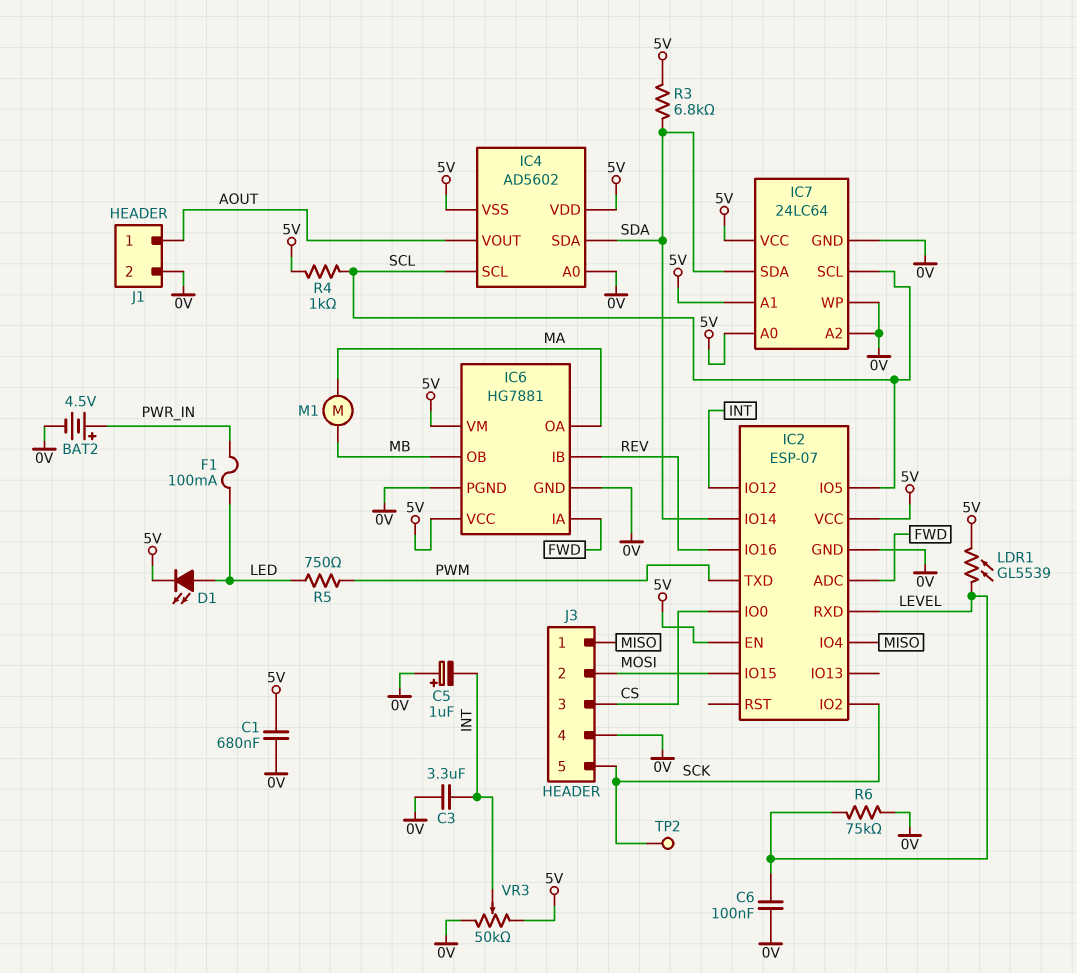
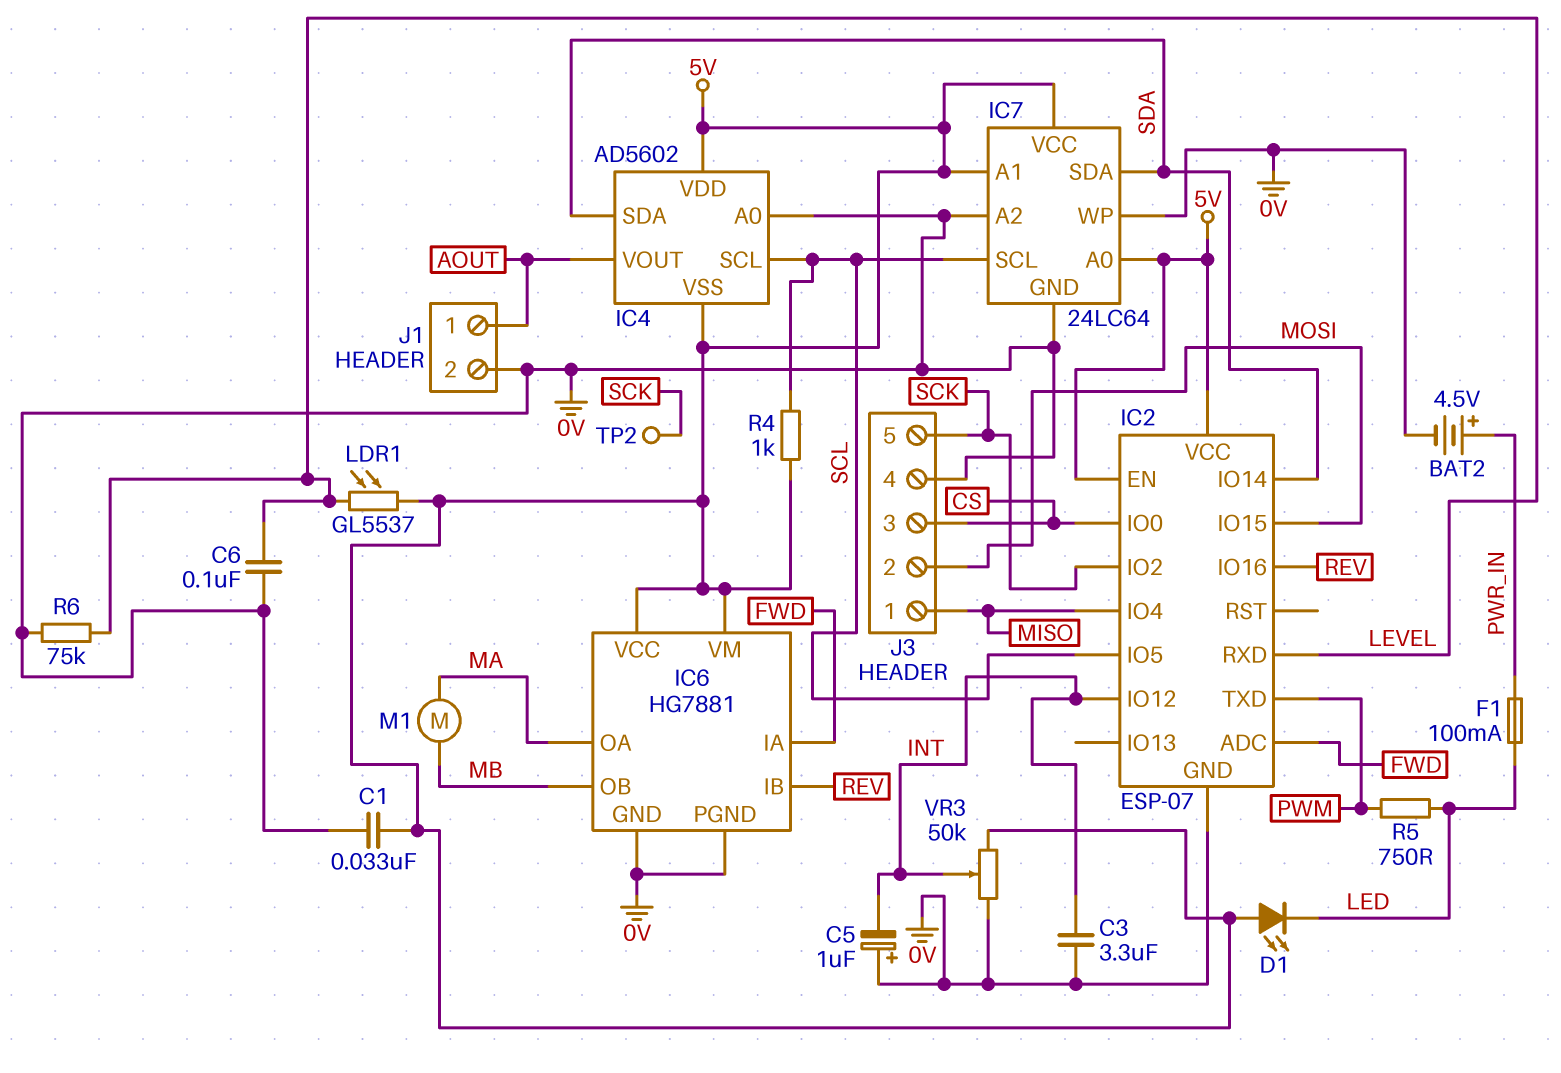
C1: 680nF (0V, 5V) -> 33nF (0V, 5V)
D1: LED (A LED, K 5V) -> LED (A 5V, K LED)
LDR1: GL5539 (5V, LEVEL) -> GL5537 (5V, LEVEL)
R3: 6.8k (5V, SDA) -> none

